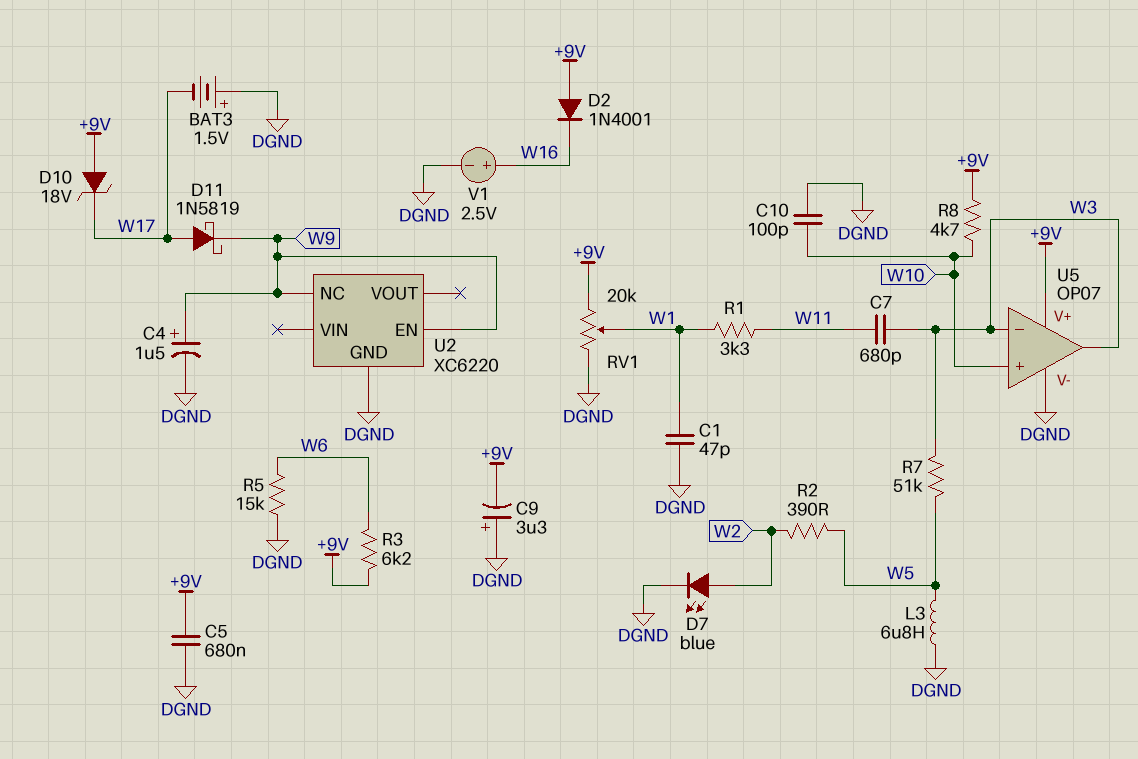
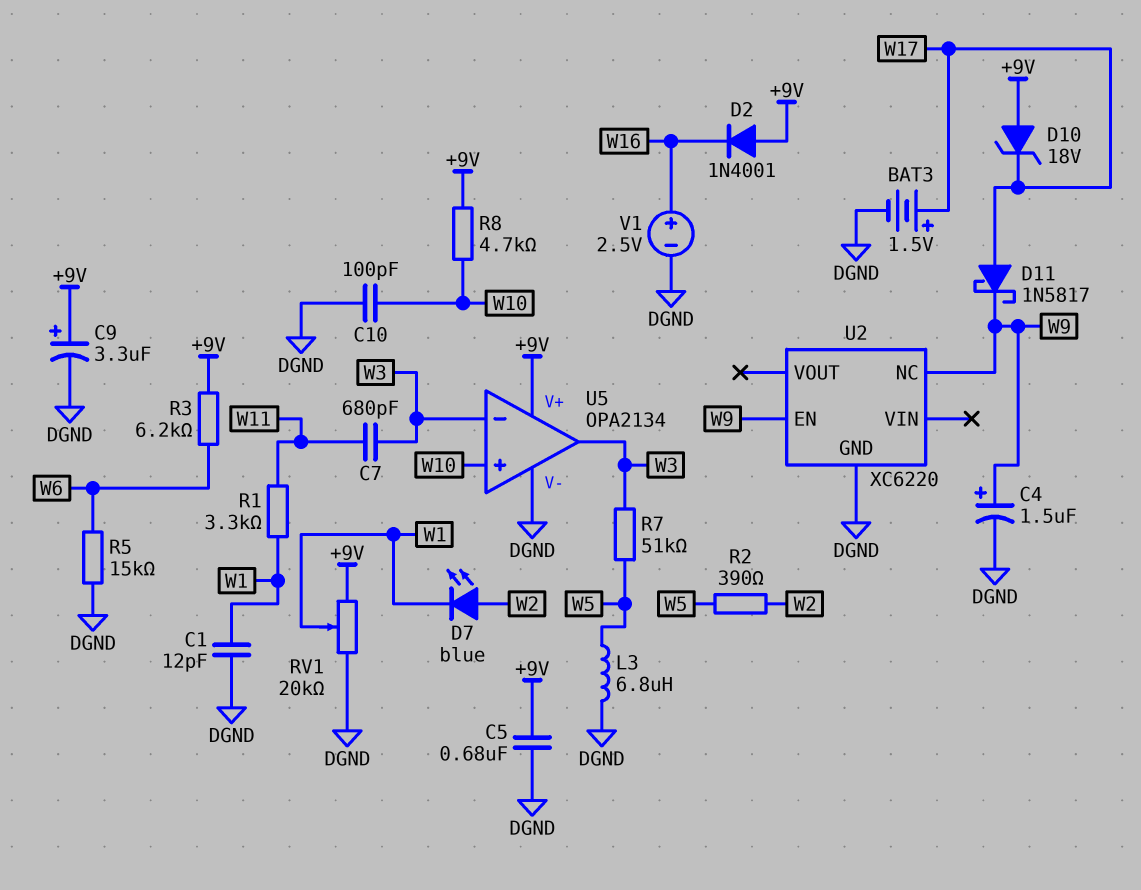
BAT3: 1.5V (plus DGND, minus W17) -> 1.5V (plus W17, minus DGND)
C1: 47pF (DGND, W1) -> 12pF (DGND, W1)
C9: 3.3uF (plus DGND, minus +9V) -> 3.3uF (plus +9V, minus DGND)
D7: LED blue (A W2, K DGND) -> LED blue (A W2, K W1)
D11: schottky 1N5819 (A W17, K W9) -> schottky 1N5817 (A W17, K W9)
U5: OP07 -> OPA2134

